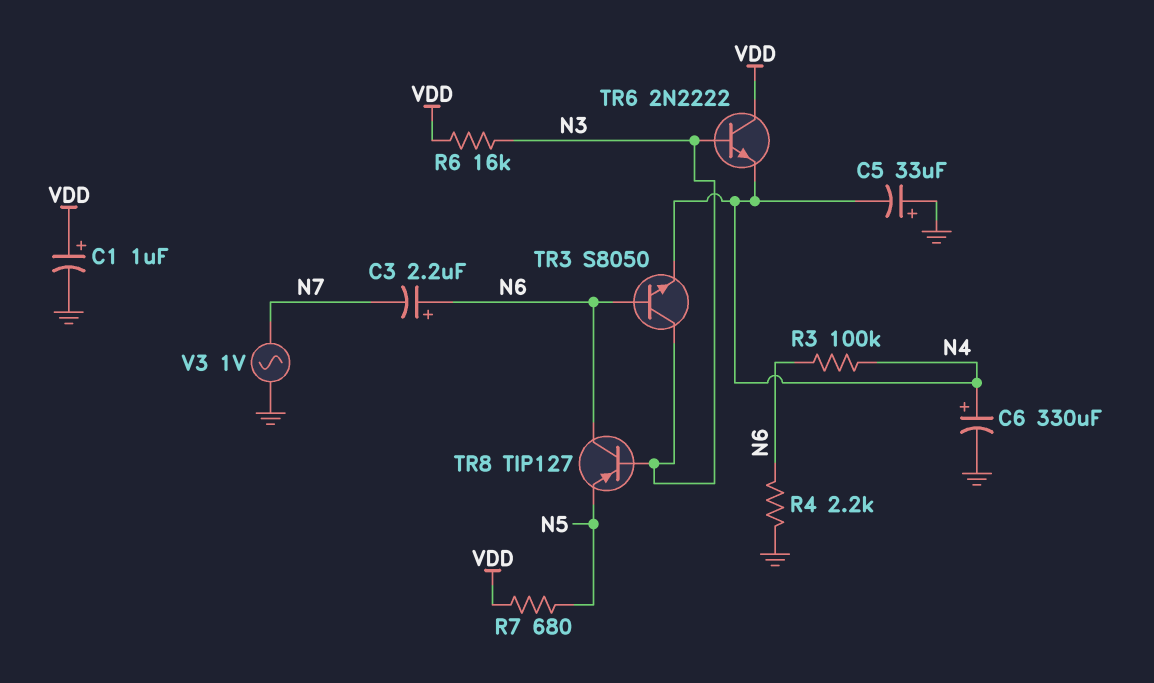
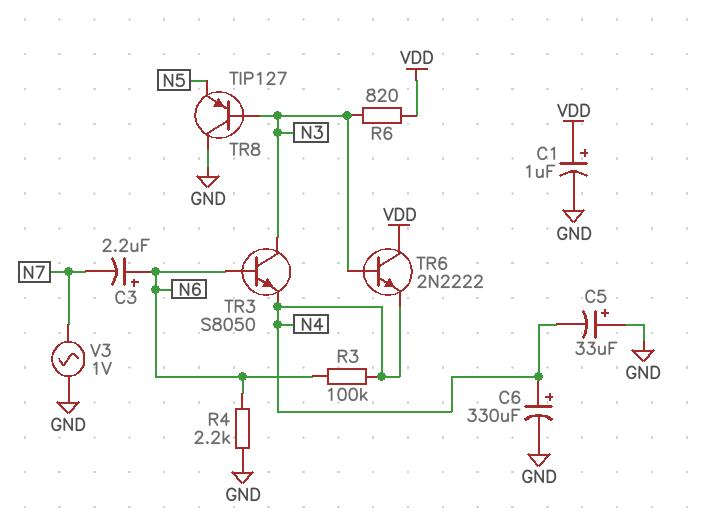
R6: 16k (N3, VDD) -> 820 (N3, VDD)
R7: 680 (N5, VDD) -> none
TR8: PNP TIP127 (B N3, C N6, E N5) -> PNP TIP127 (B N3, C GND, E N5)

